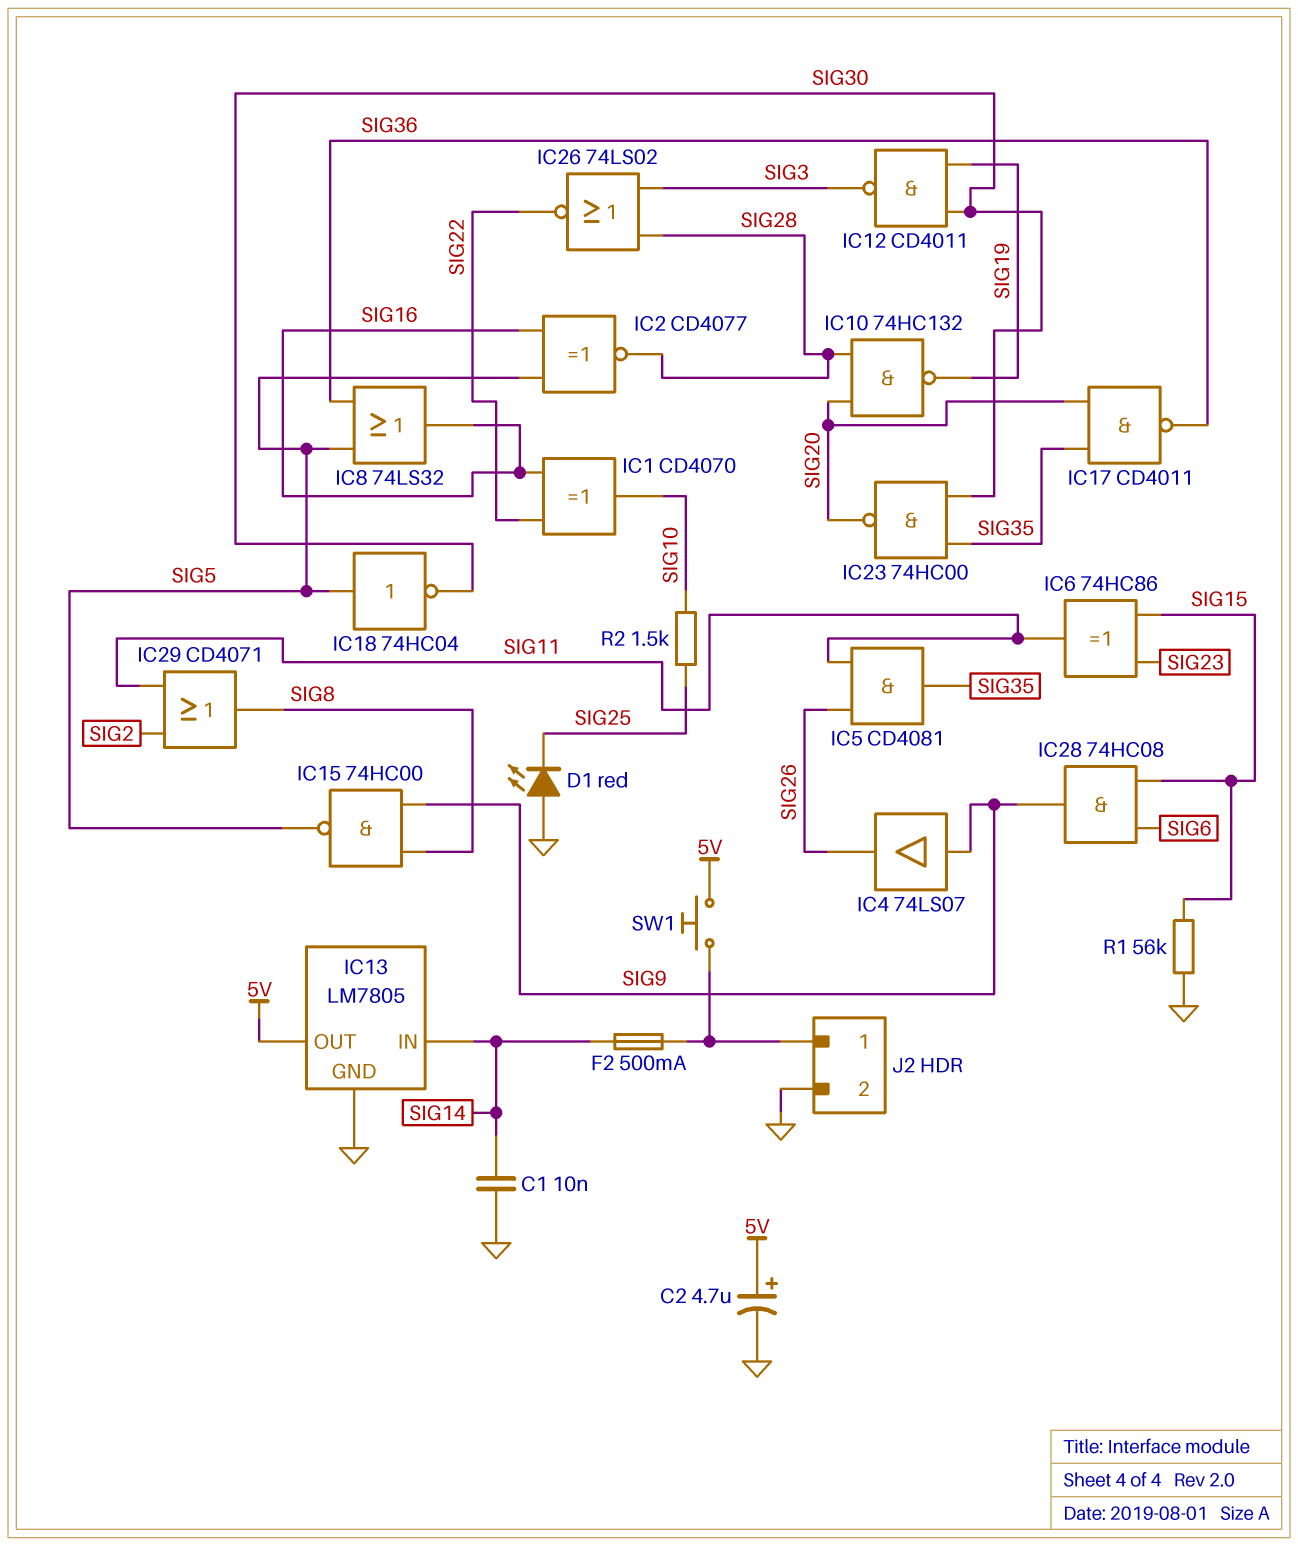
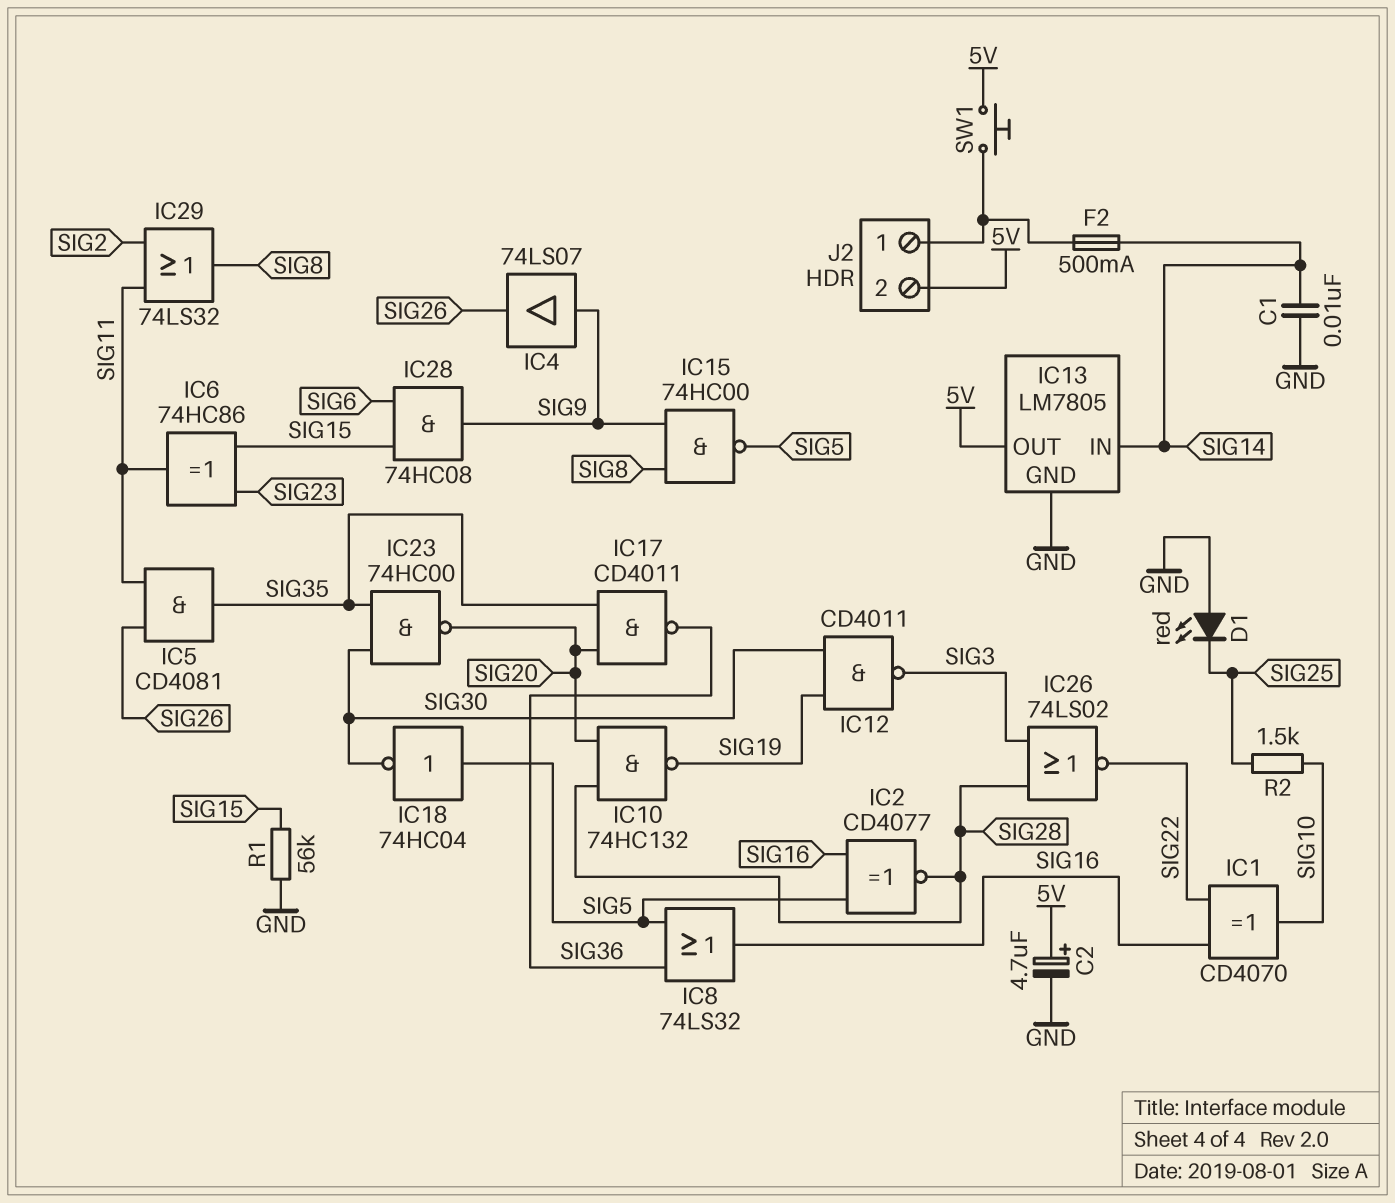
IC29: OR CD4071 (in SIG2, in SIG11, out SIG8) -> OR 74LS32 (in SIG2, in SIG11, out SIG8)
J2 pin 2: GND -> 5V

